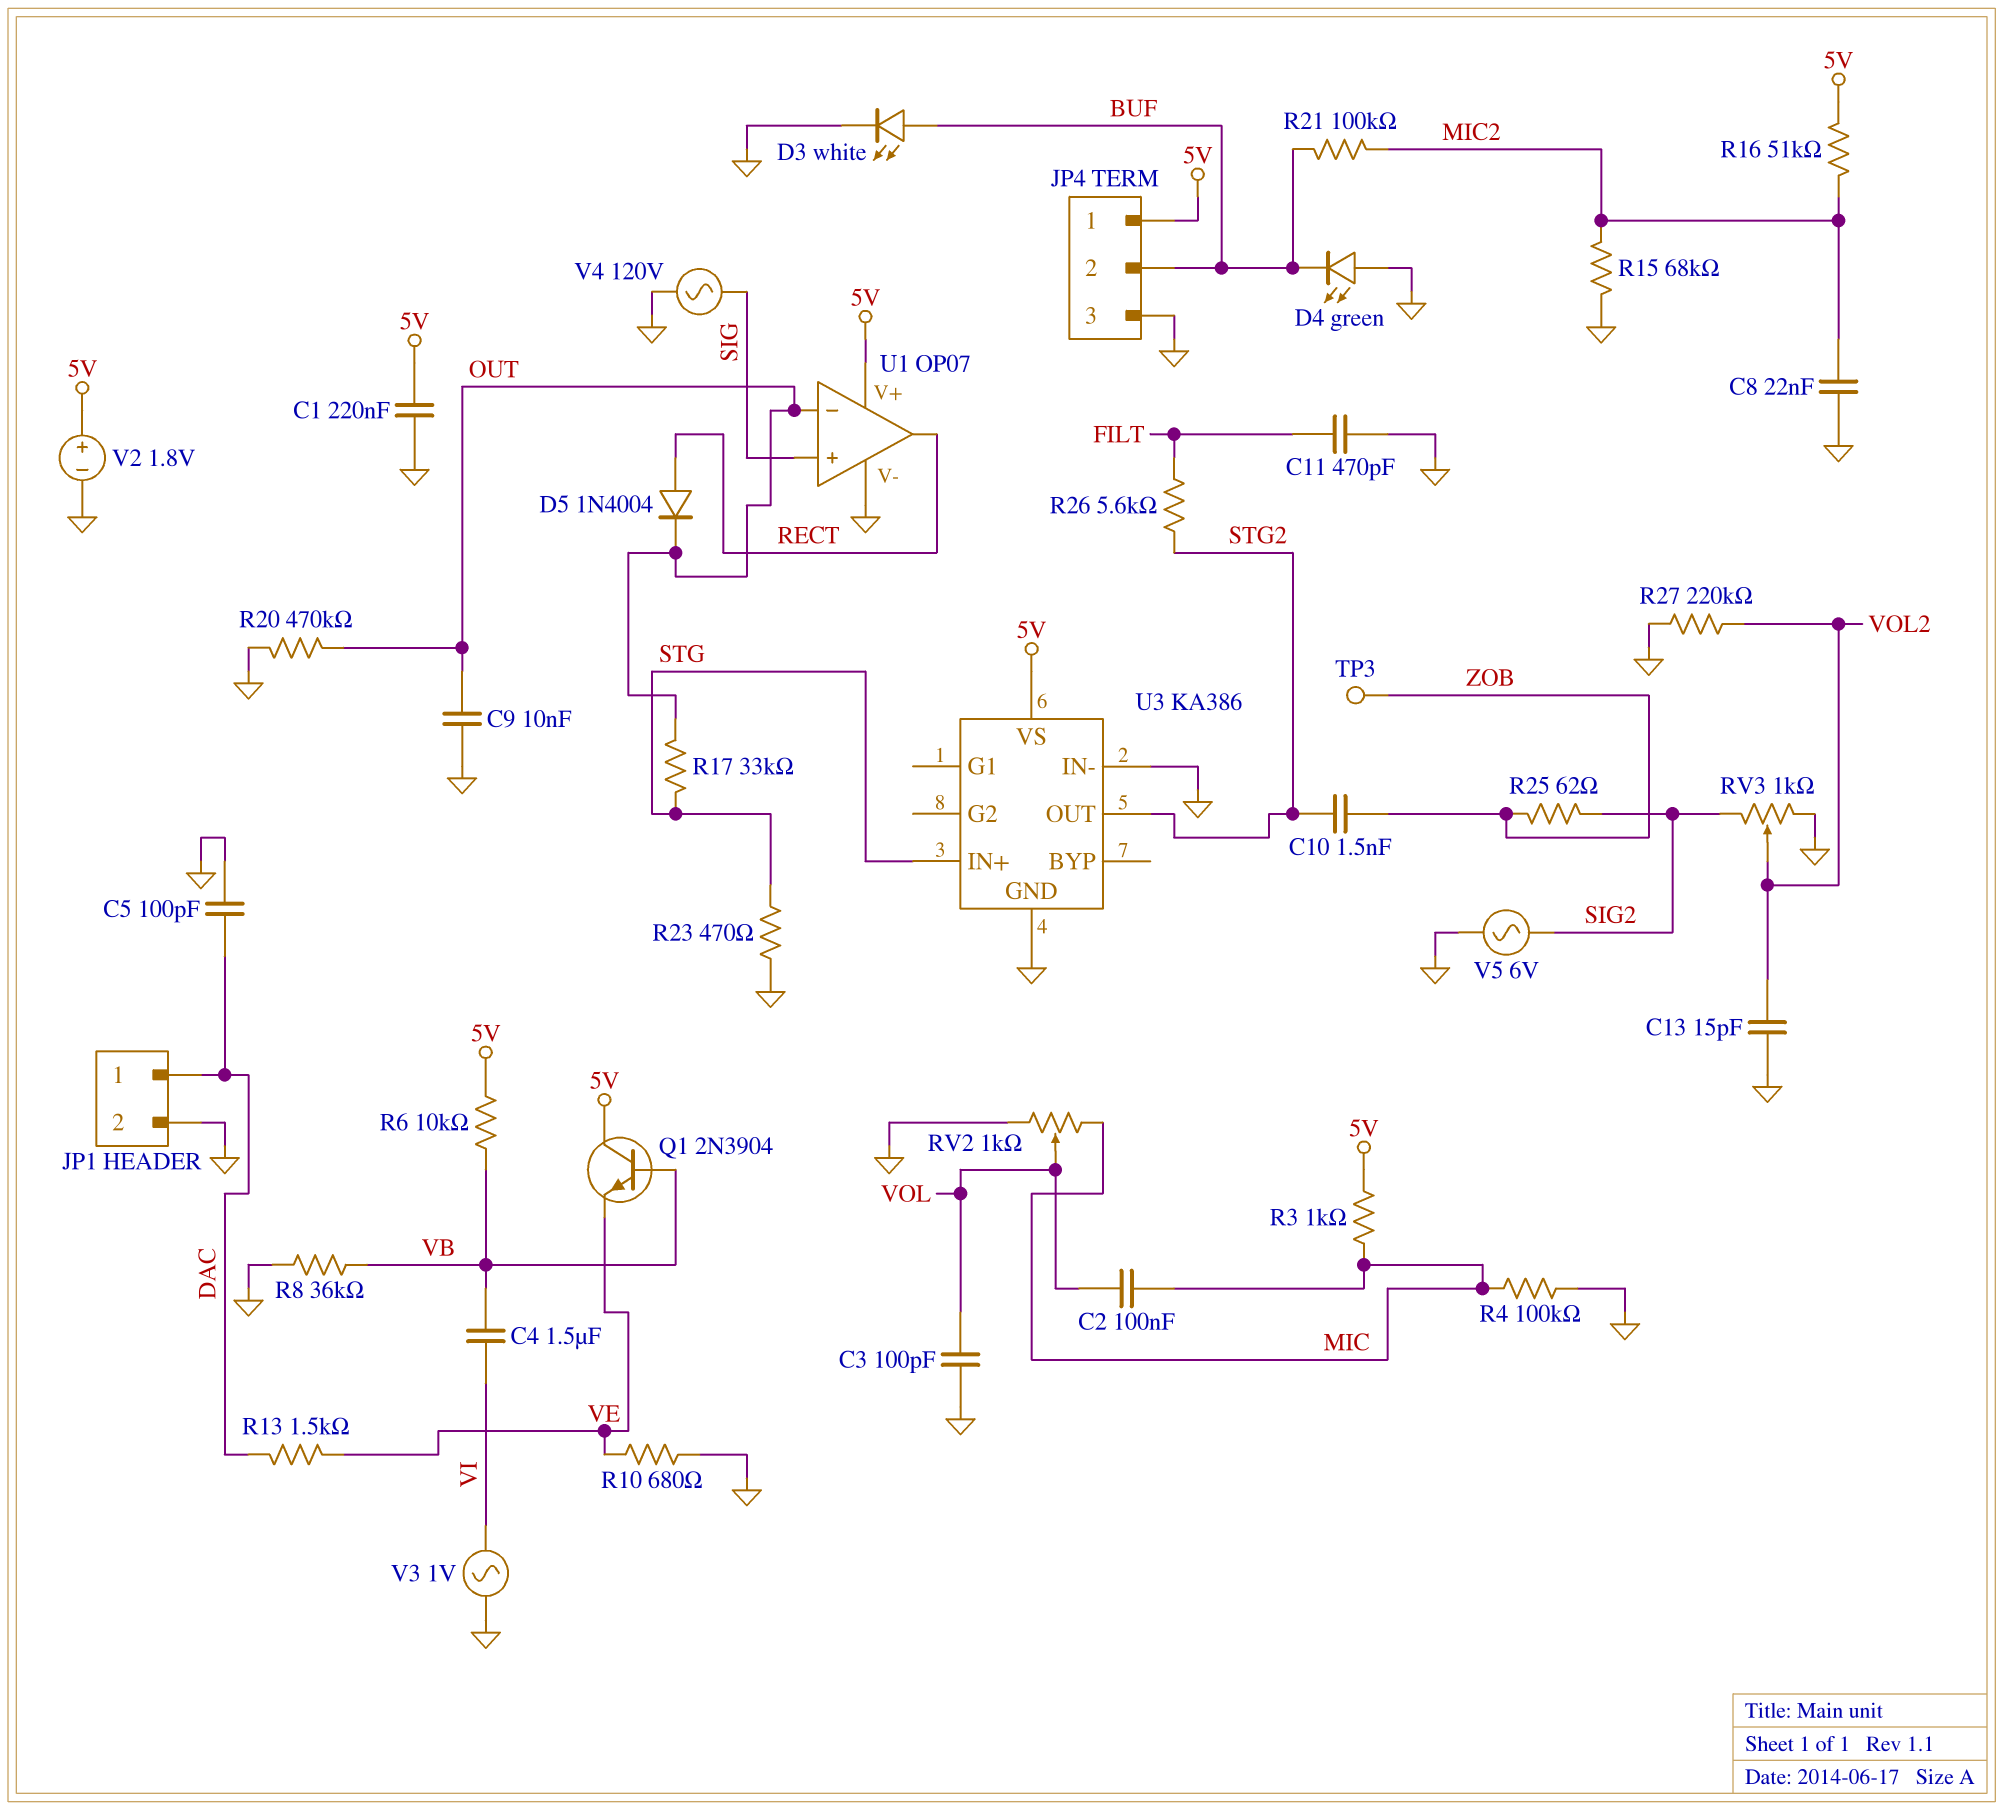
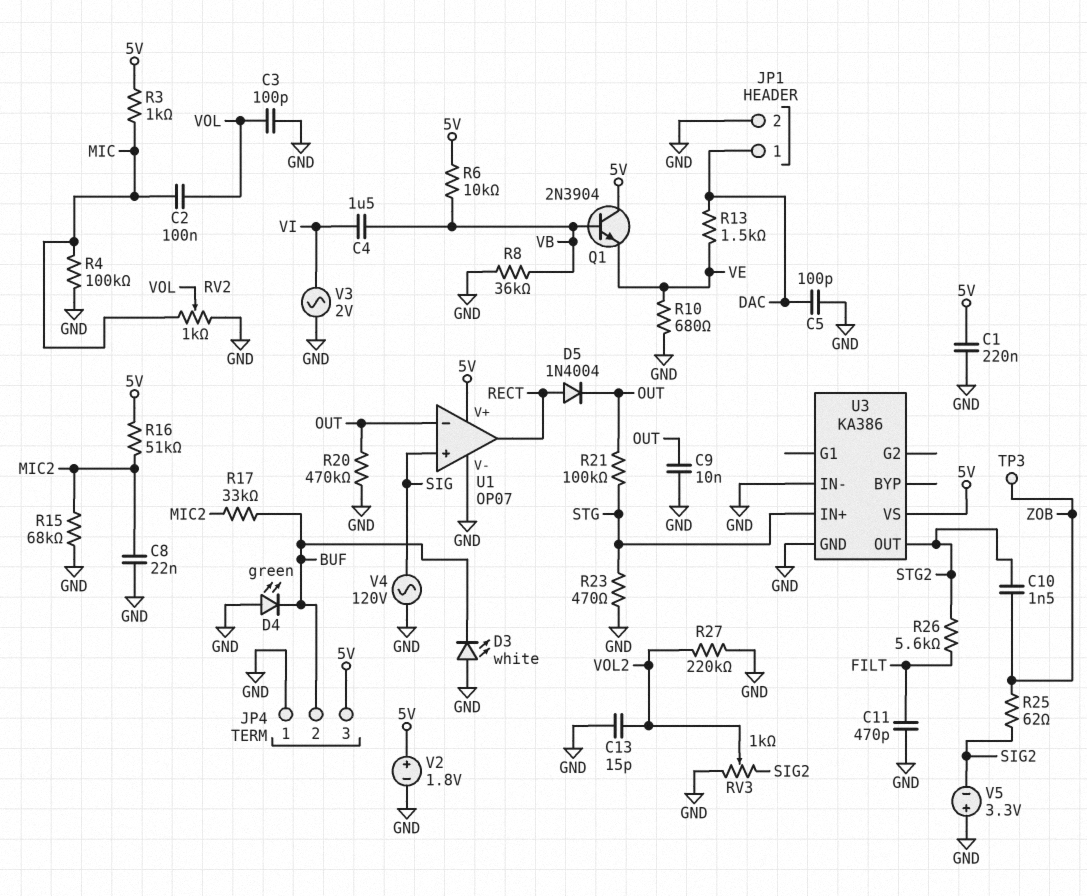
D3: LED white (A BUF, K GND) -> LED white (A GND, K BUF)
JP4 pin 1: 5V -> GND
JP4 pin 3: GND -> 5V
R17: 33k (OUT, STG) -> 33k (BUF, MIC2)
R21: 100k (BUF, MIC2) -> 100k (OUT, STG)
V3: AC 1V (GND, VI) -> AC 2V (GND, VI)
V5: AC 6V (GND, SIG2) -> 3.3V (plus GND, minus SIG2)

